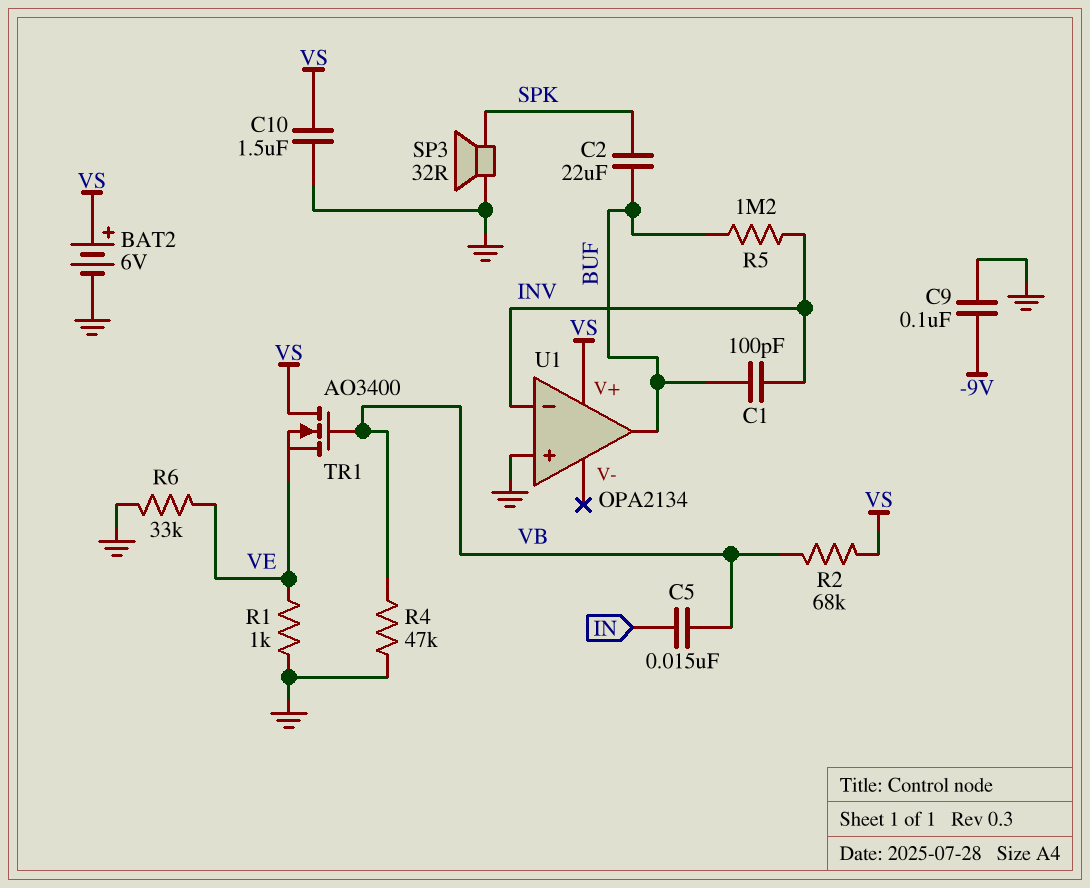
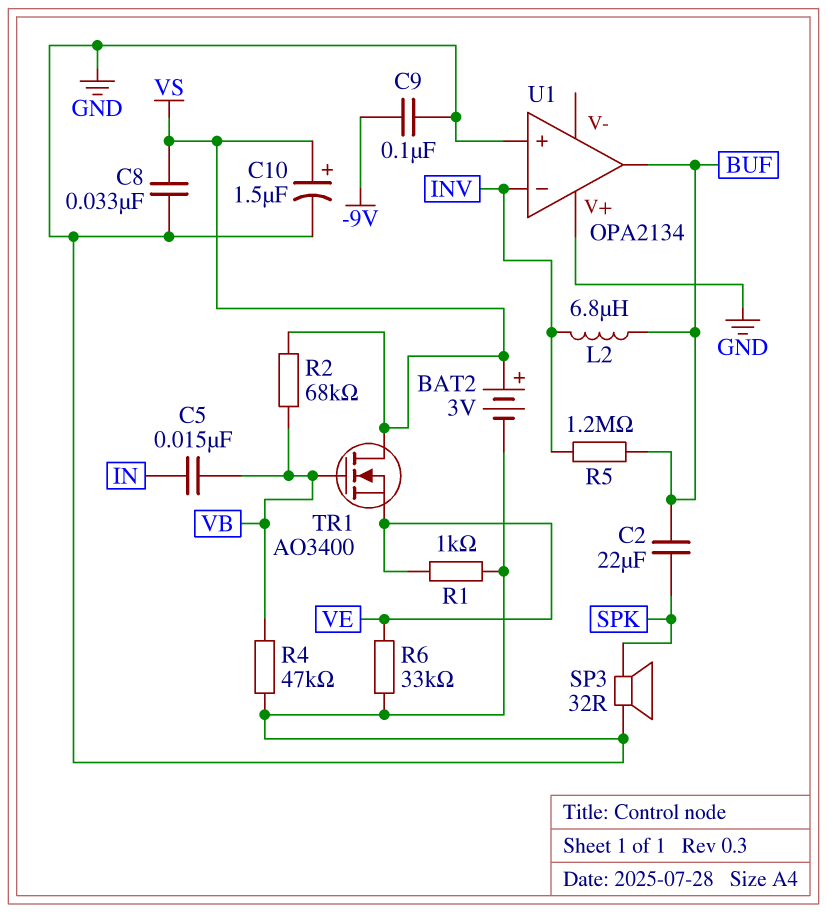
BAT2: 6V (plus VS, minus GND) -> 3V (plus VS, minus GND)
C1: 100pF (BUF, INV) -> none
C8: none -> 33nF (GND, VS)
C10: 1.5uF (GND, VS) -> 1.5uF (plus VS, minus GND)
L2: none -> 6.8uH (BUF, INV)
U1 pin V+: VS -> GND

